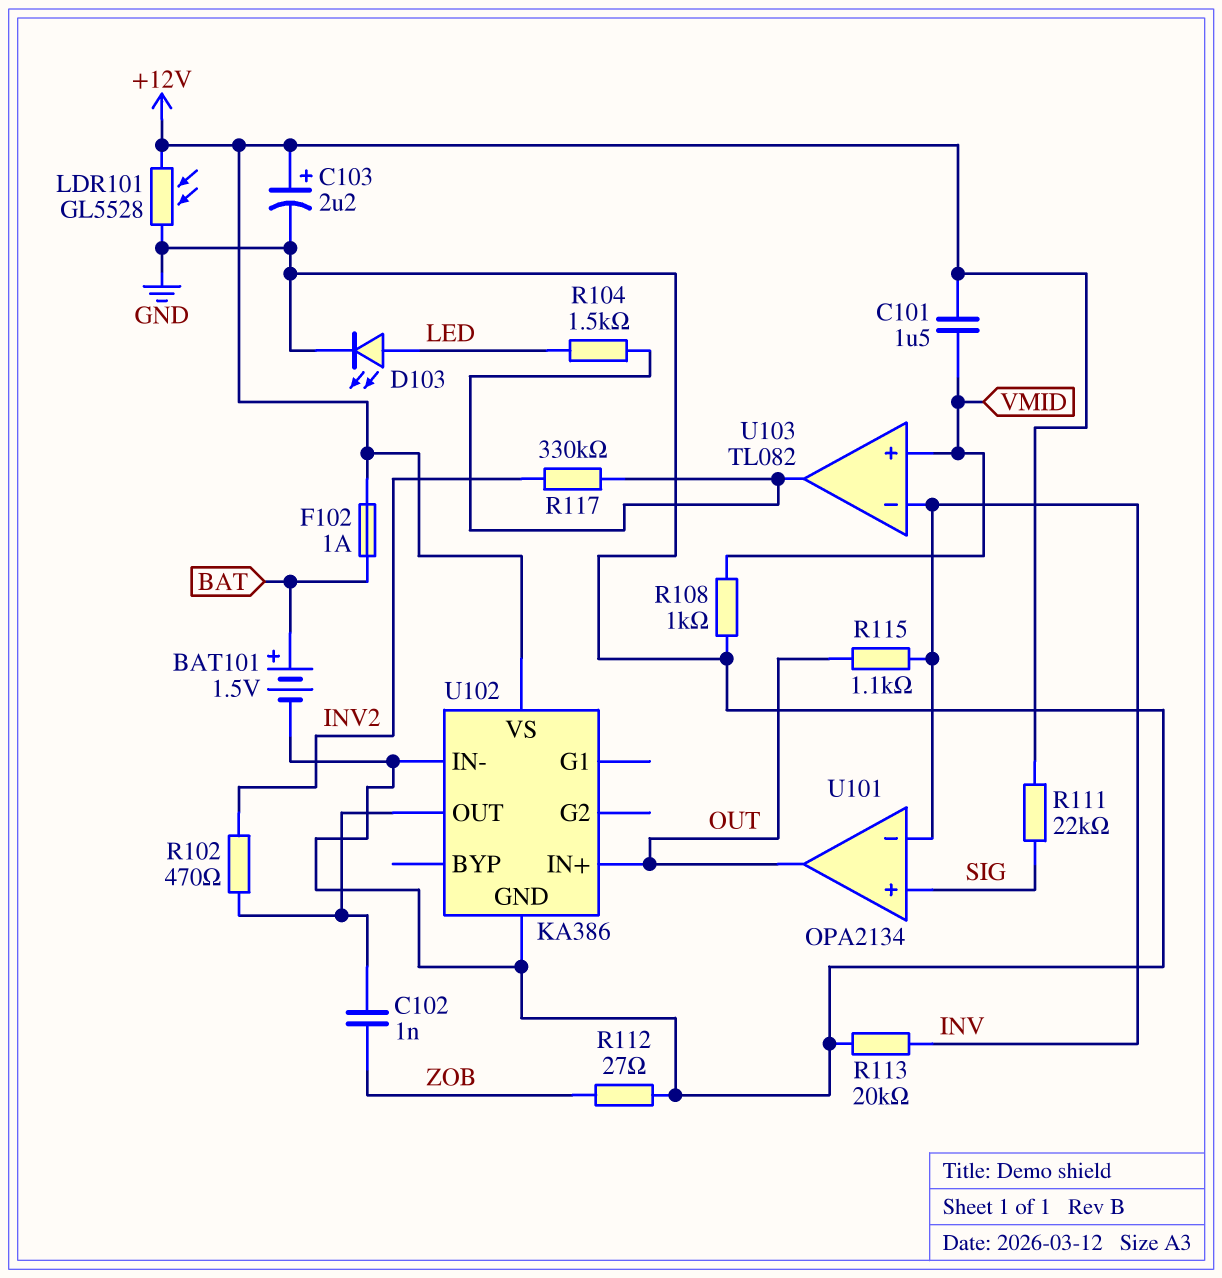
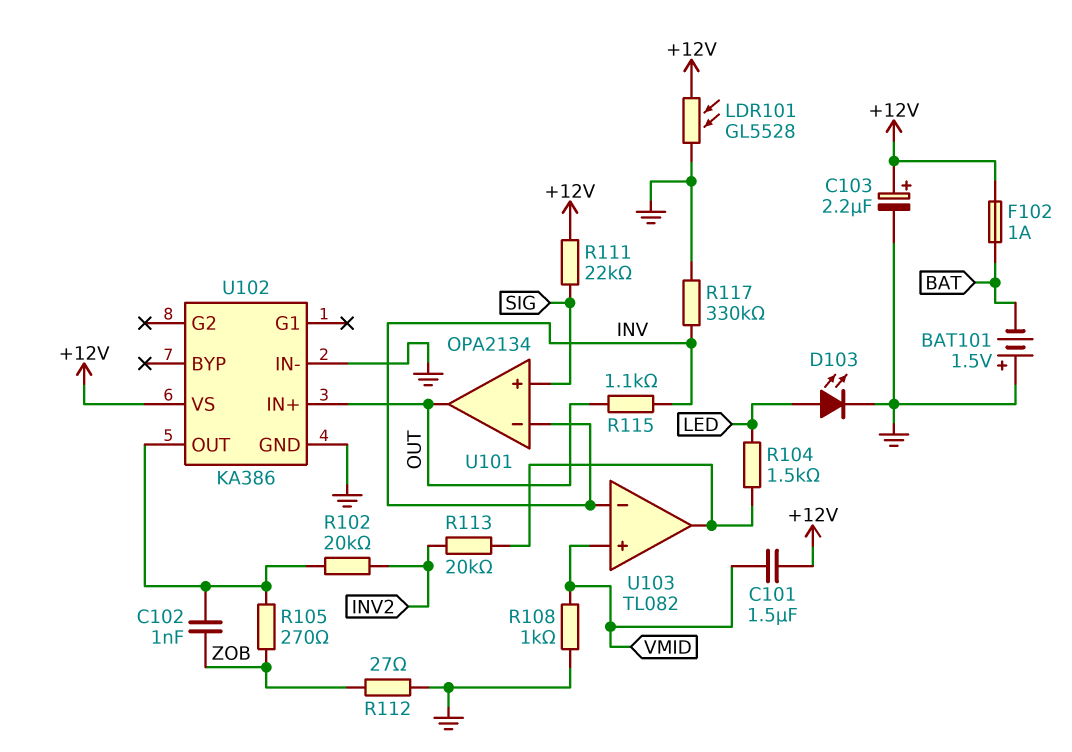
BAT101: 1.5V (plus BAT, minus GND) -> 1.5V (plus GND, minus BAT)
R102: 470 (INV2, U102/OUT) -> 20k (INV2, U102/OUT)
R105: none -> 270 (U102/OUT, ZOB)
R113: 20k (GND, INV) -> 20k (INV2, U103/out)
R117: 330k (INV2, U103/out) -> 330k (GND, INV)

